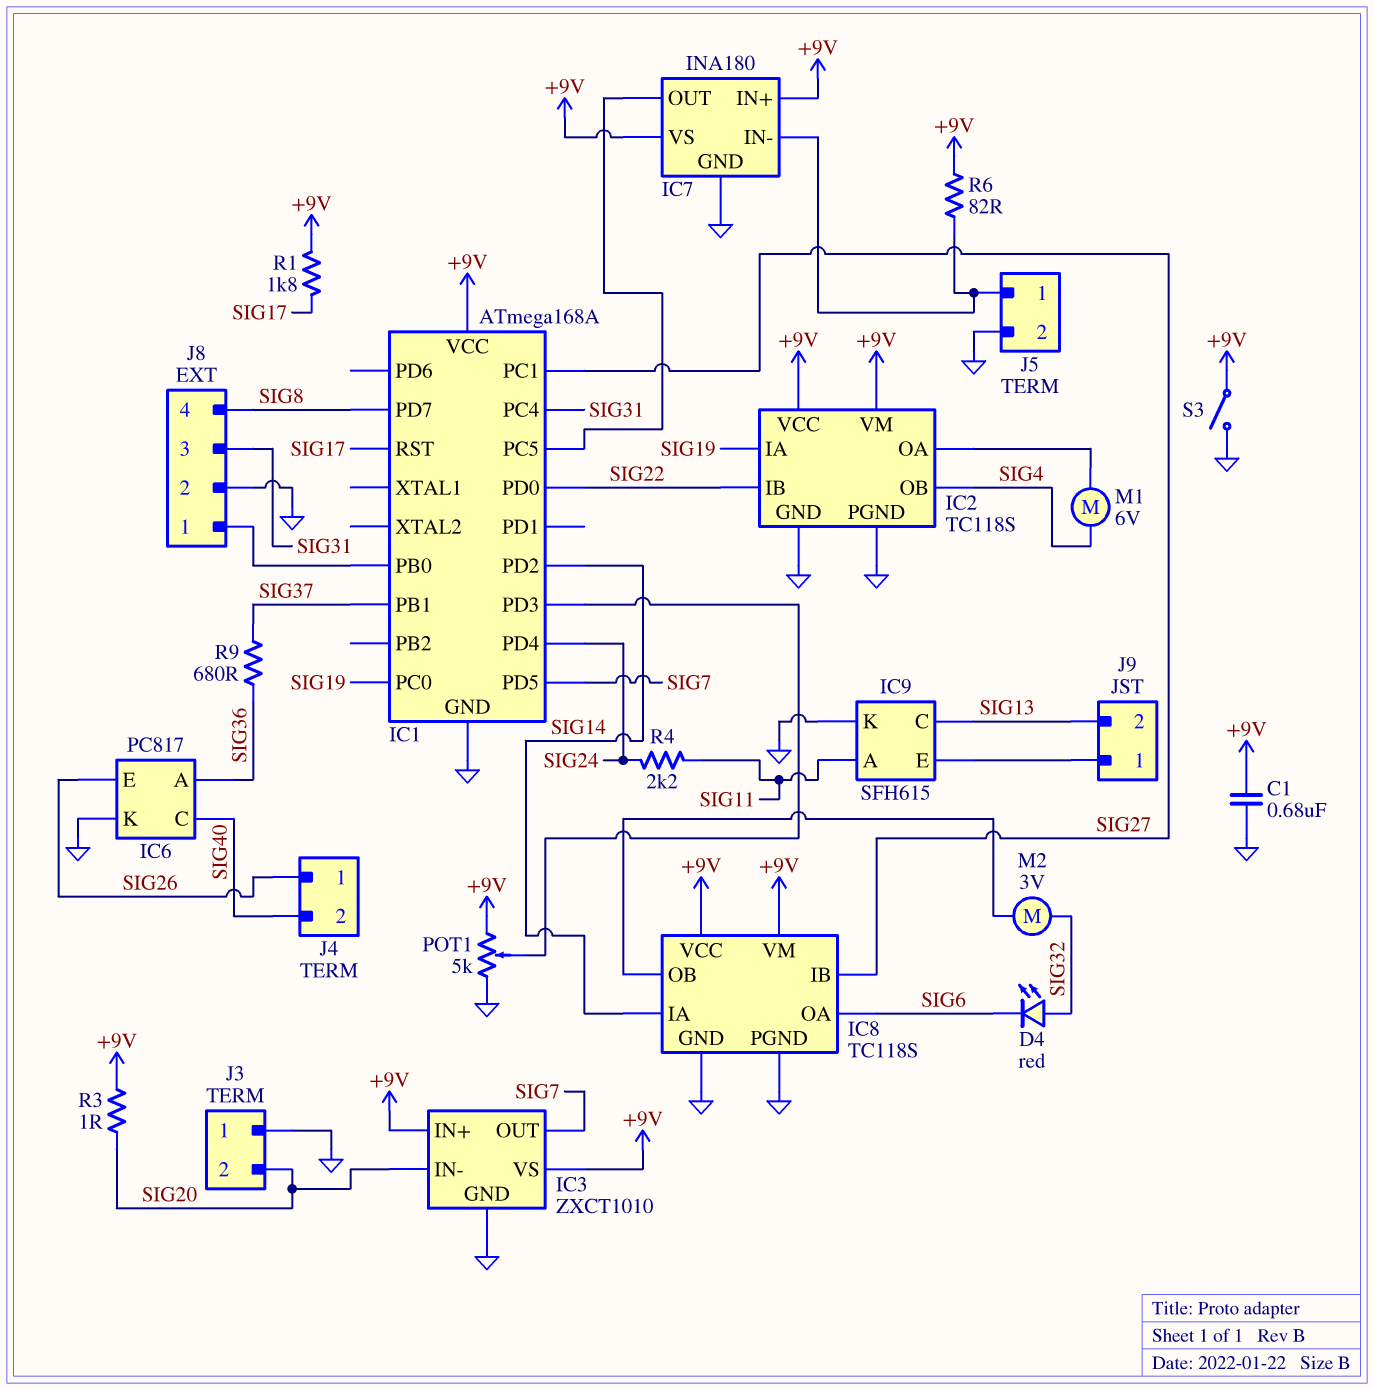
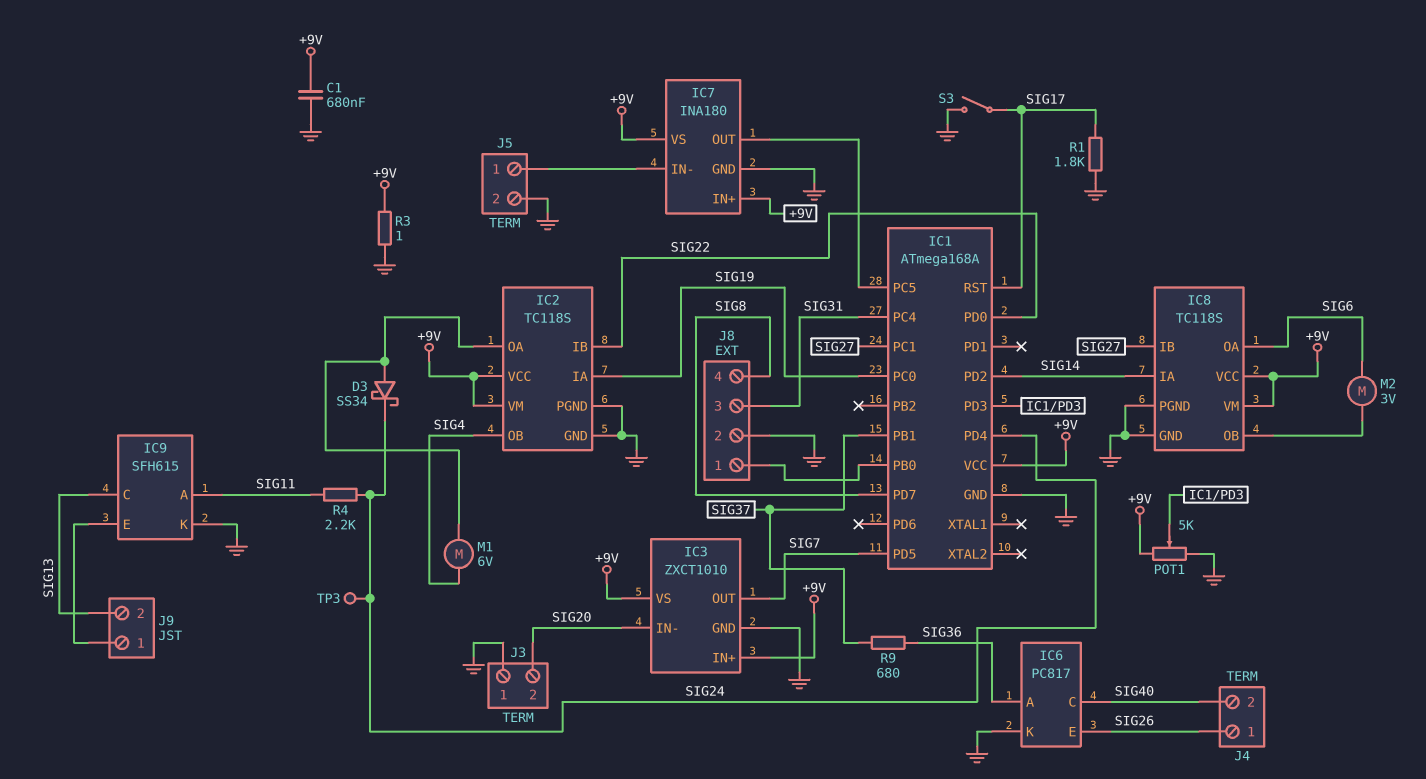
D3: none -> schottky SS34 (A IC2/OA, K SIG24)
D4: LED red (A SIG32, K SIG6) -> none
M2: motor 3V (IC8/OB, SIG32) -> motor 3V (IC8/OB, SIG6)
R1: 1.8k (+9V, SIG17) -> 1.8k (GND, SIG17)
R3: 1 (+9V, SIG20) -> 1 (+9V, GND)
R6: 82 (+9V, IC7/IN-) -> none
S3: switch (+9V, GND) -> switch (GND, SIG17)
TP3: none -> test point (SIG24)

